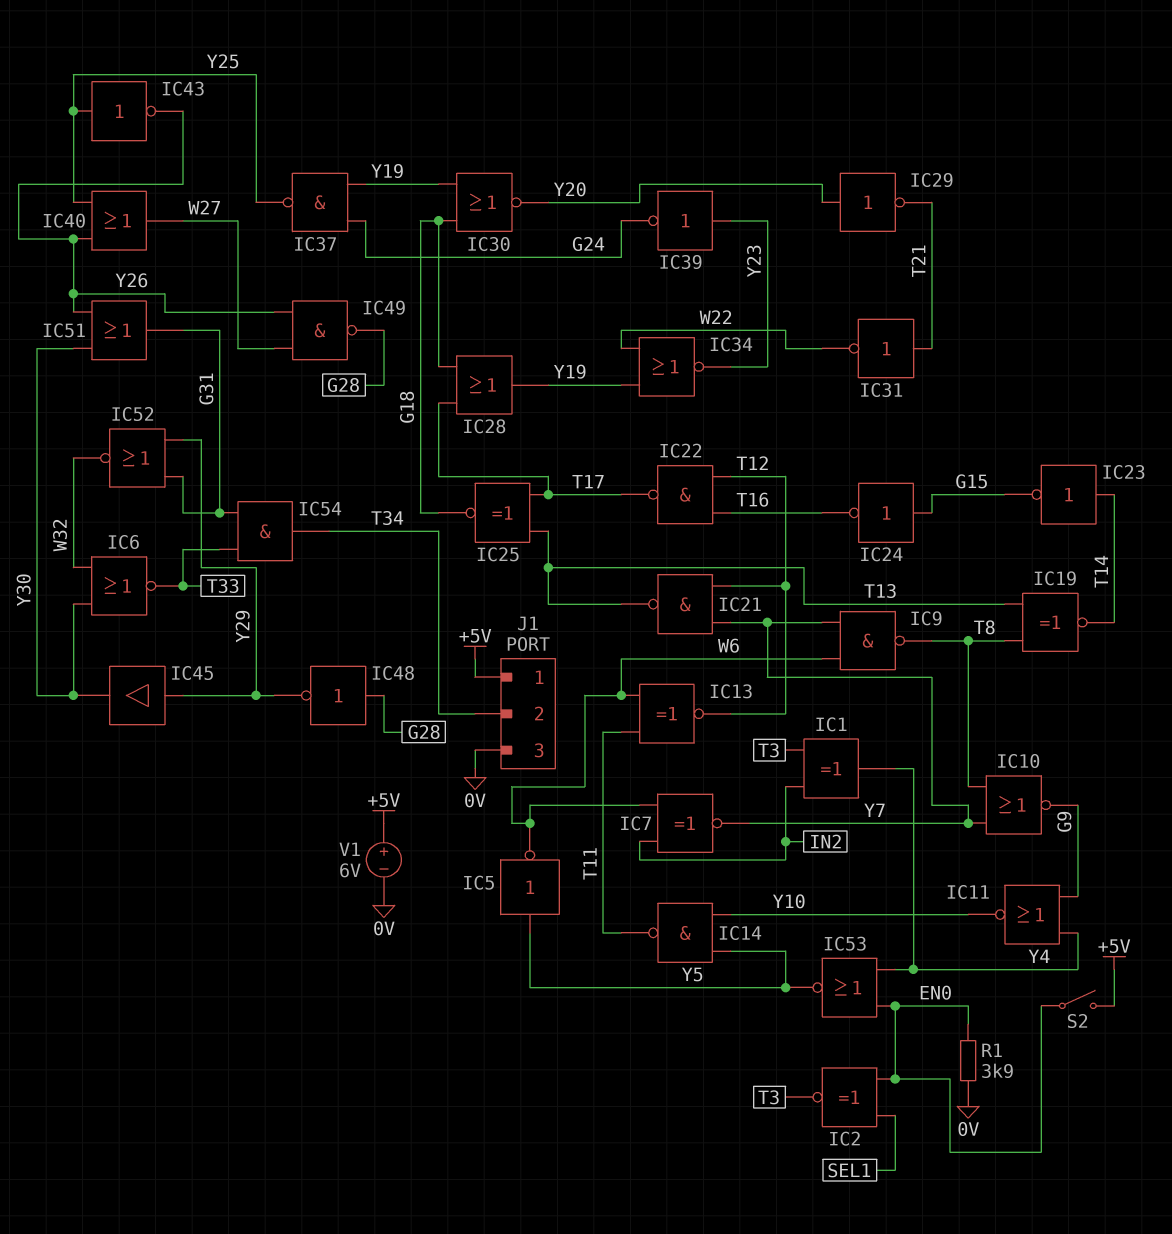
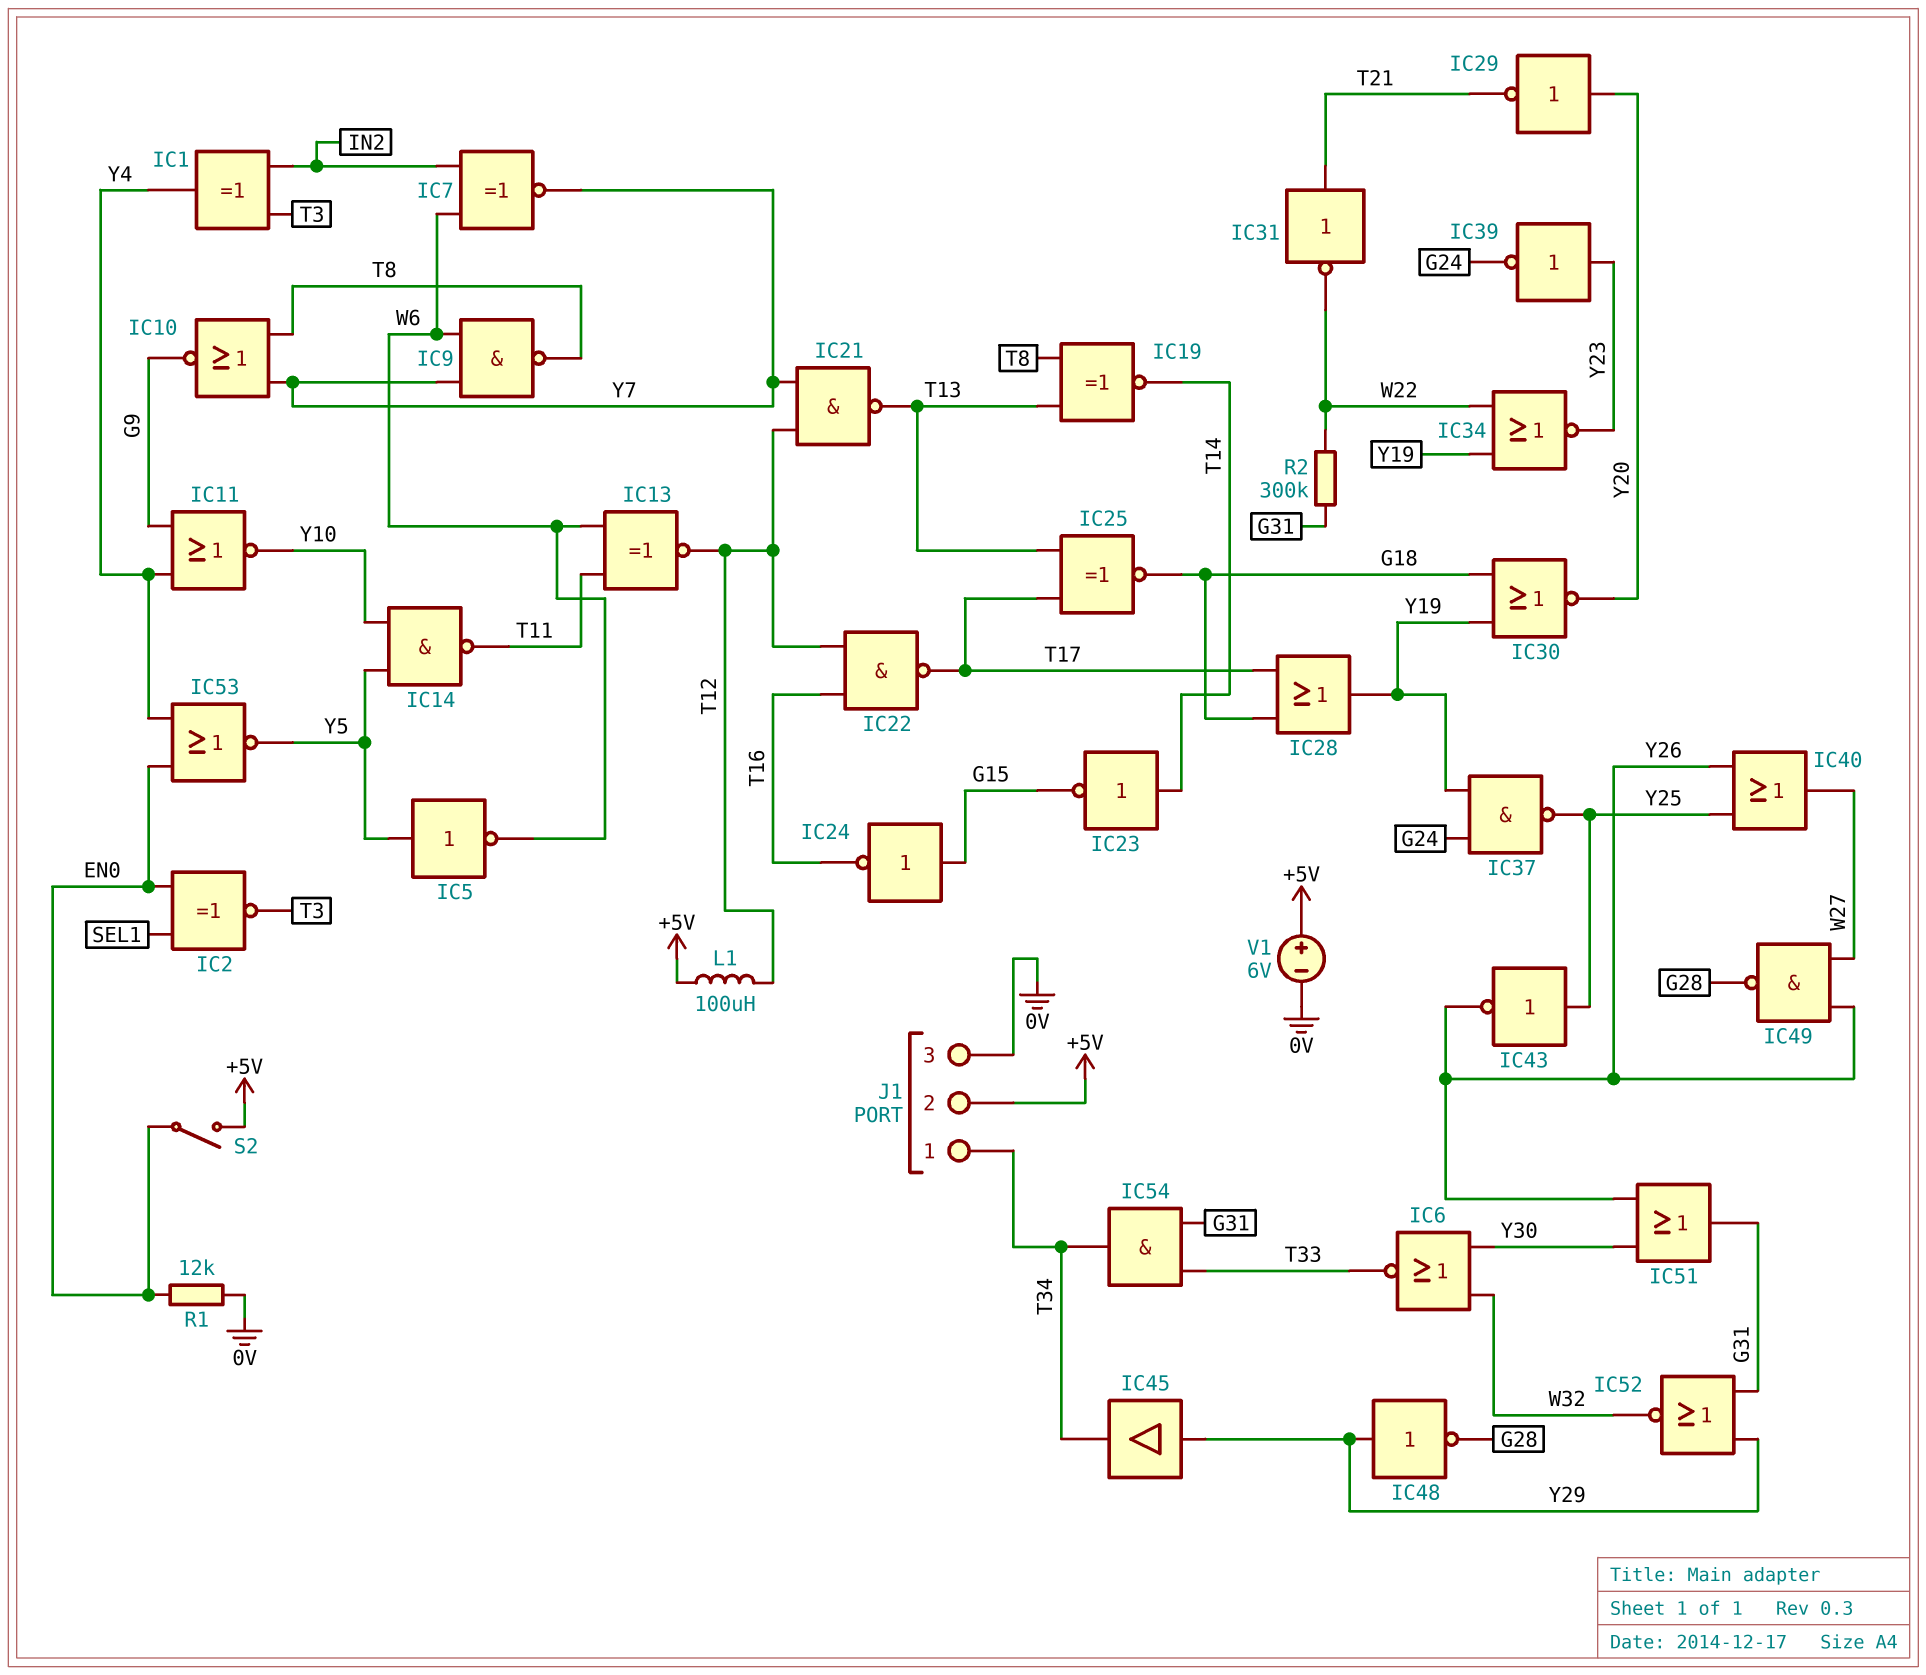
IC45: buffer (in Y29, out Y30) -> buffer (in Y29, out T34)
IC48: NOT (in G28, out Y29) -> NOT (in Y29, out G28)
J1 pin 1: +5V -> T34
J1 pin 2: T34 -> +5V
L1: none -> 100uH (+5V, T12)
R1: 3.9k (0V, EN0) -> 12k (0V, EN0)
R2: none -> 300k (G31, W22)

